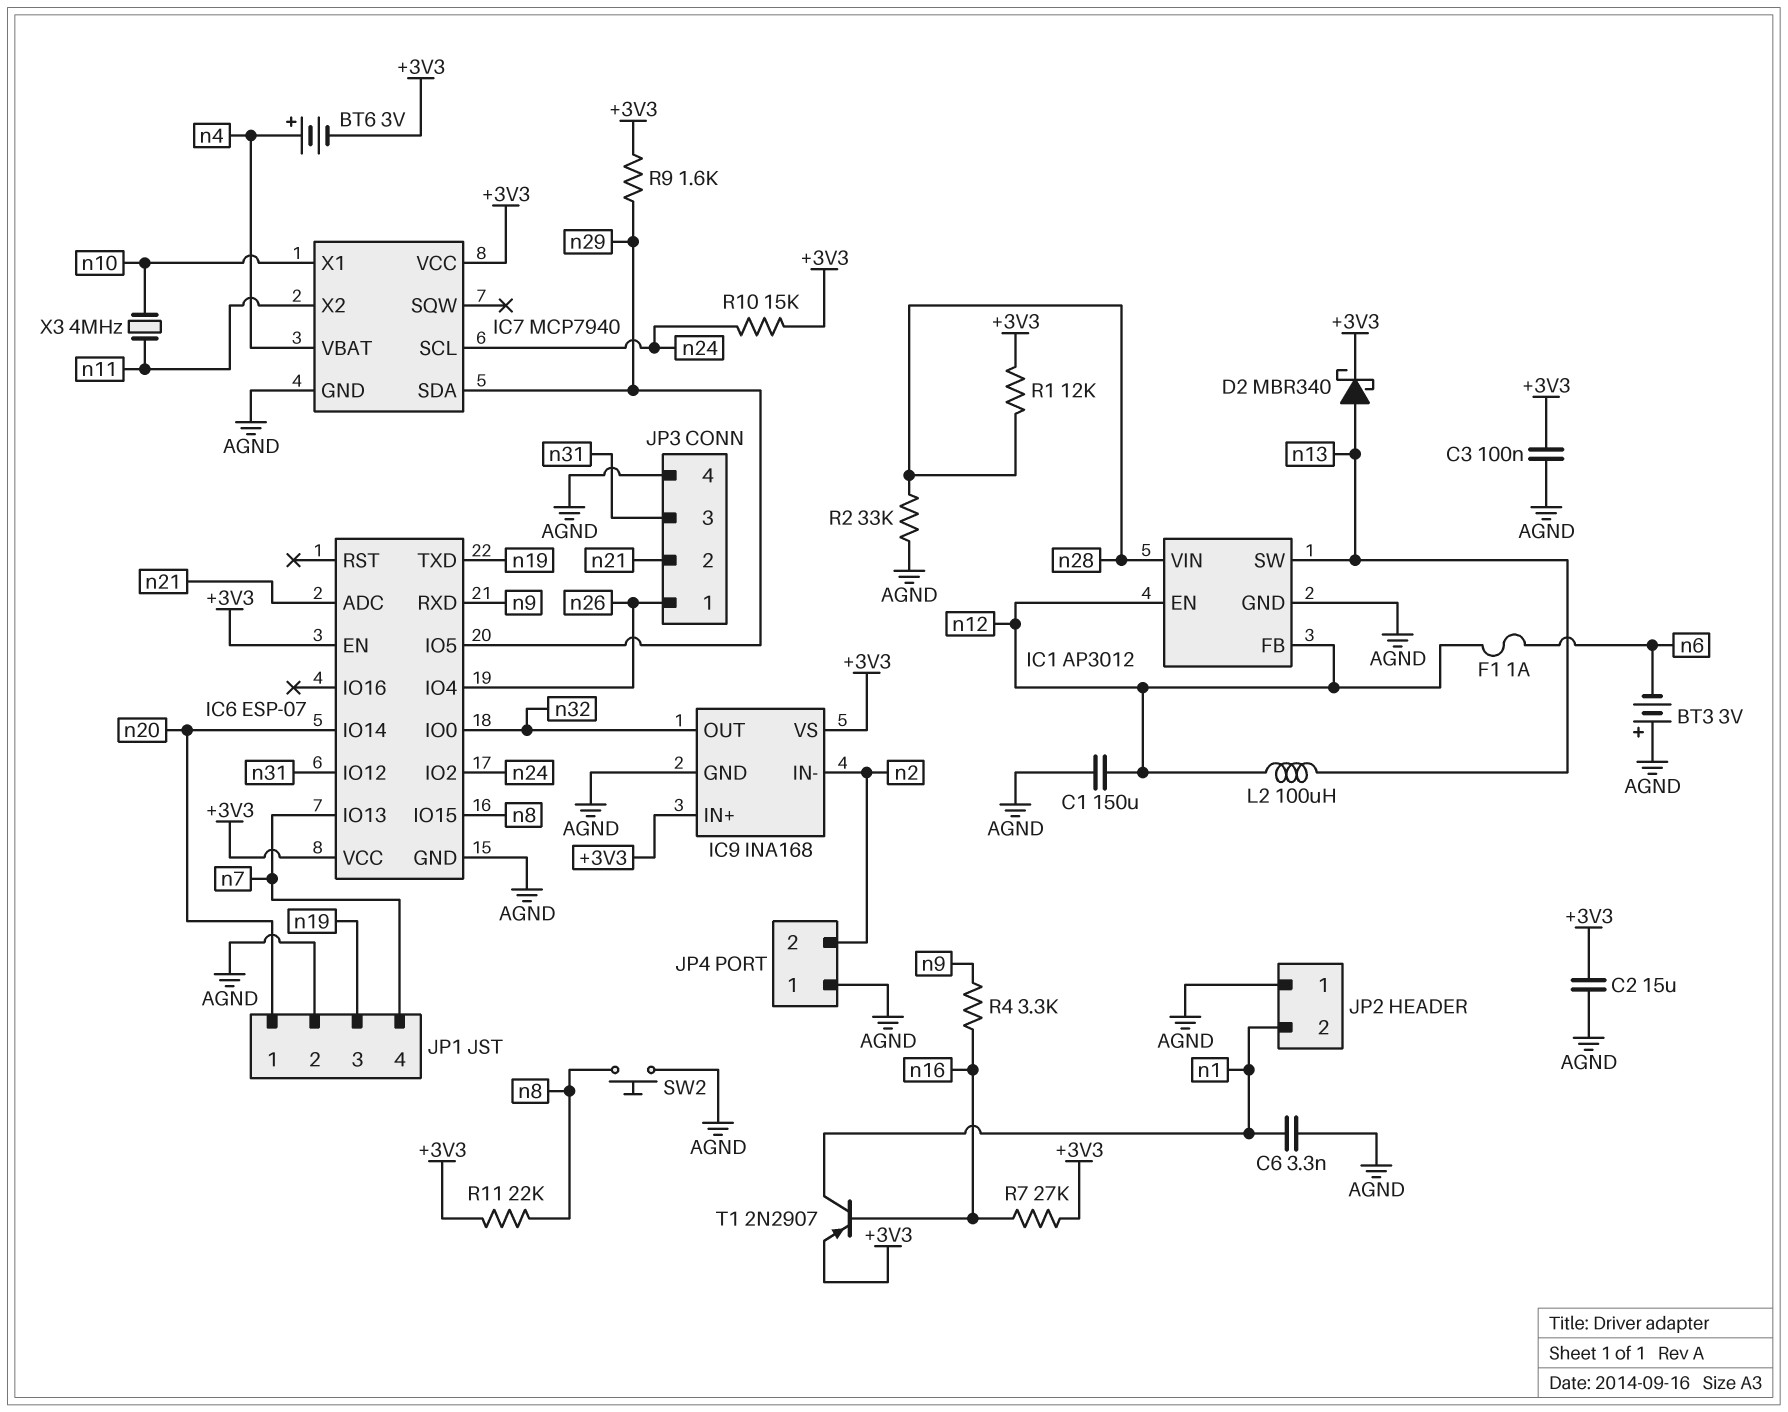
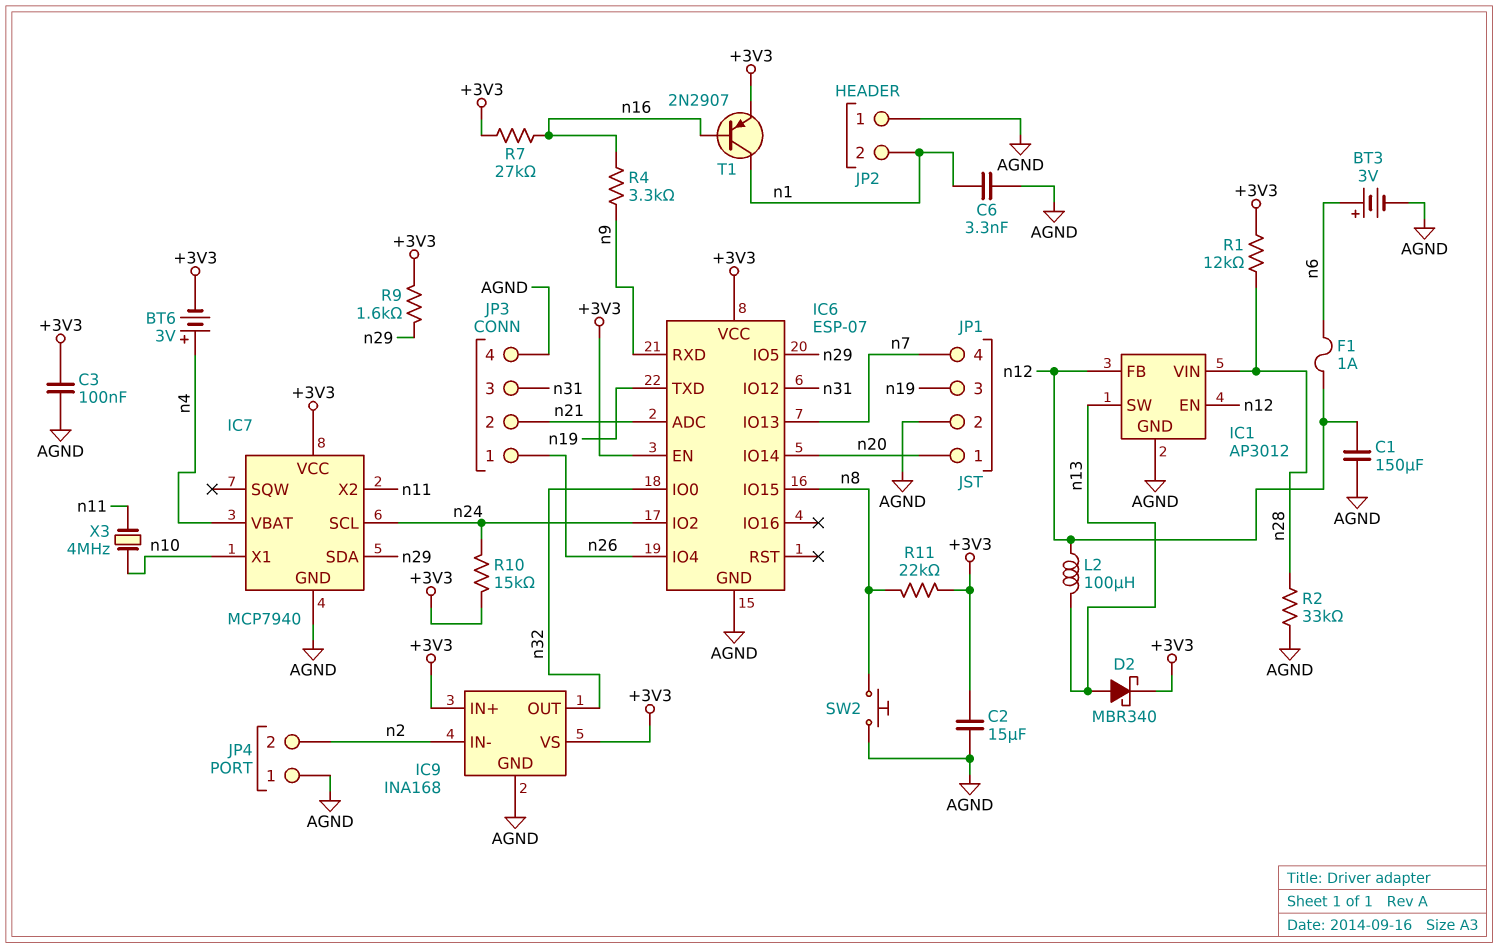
BT3: 3V (plus AGND, minus n6) -> 3V (plus n6, minus AGND)

